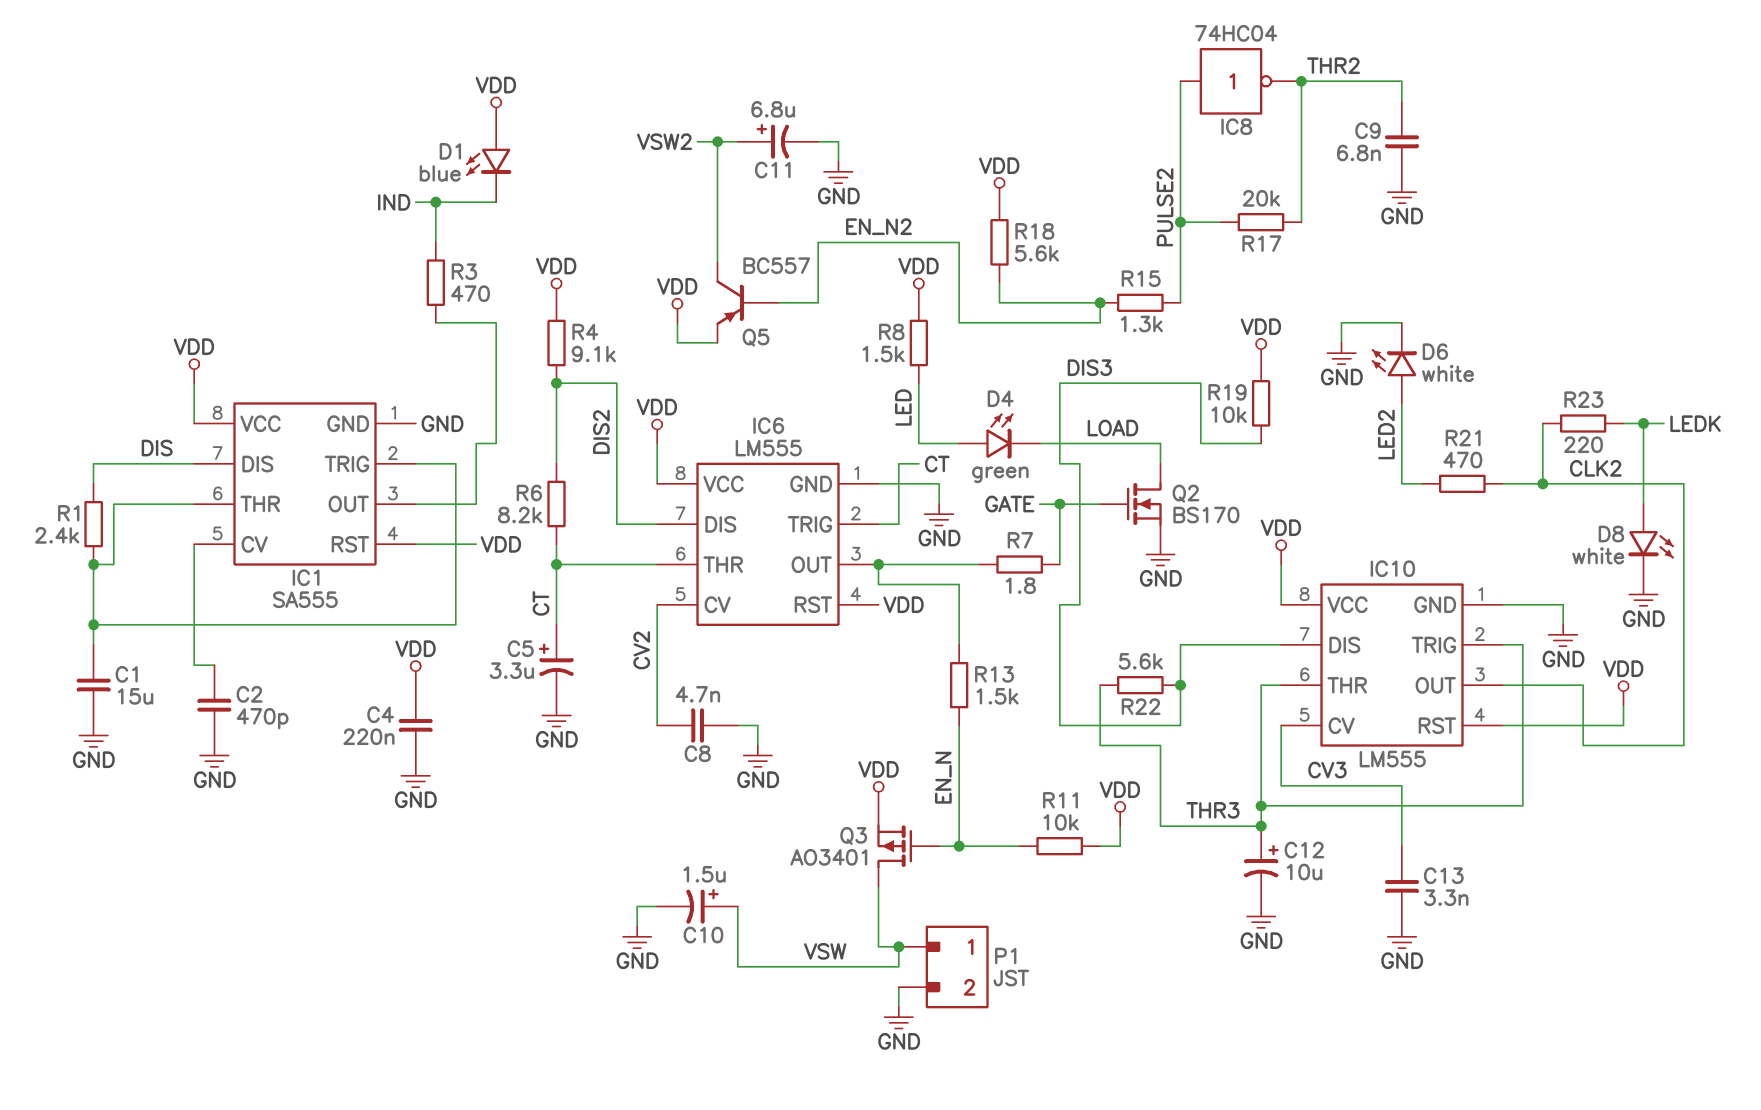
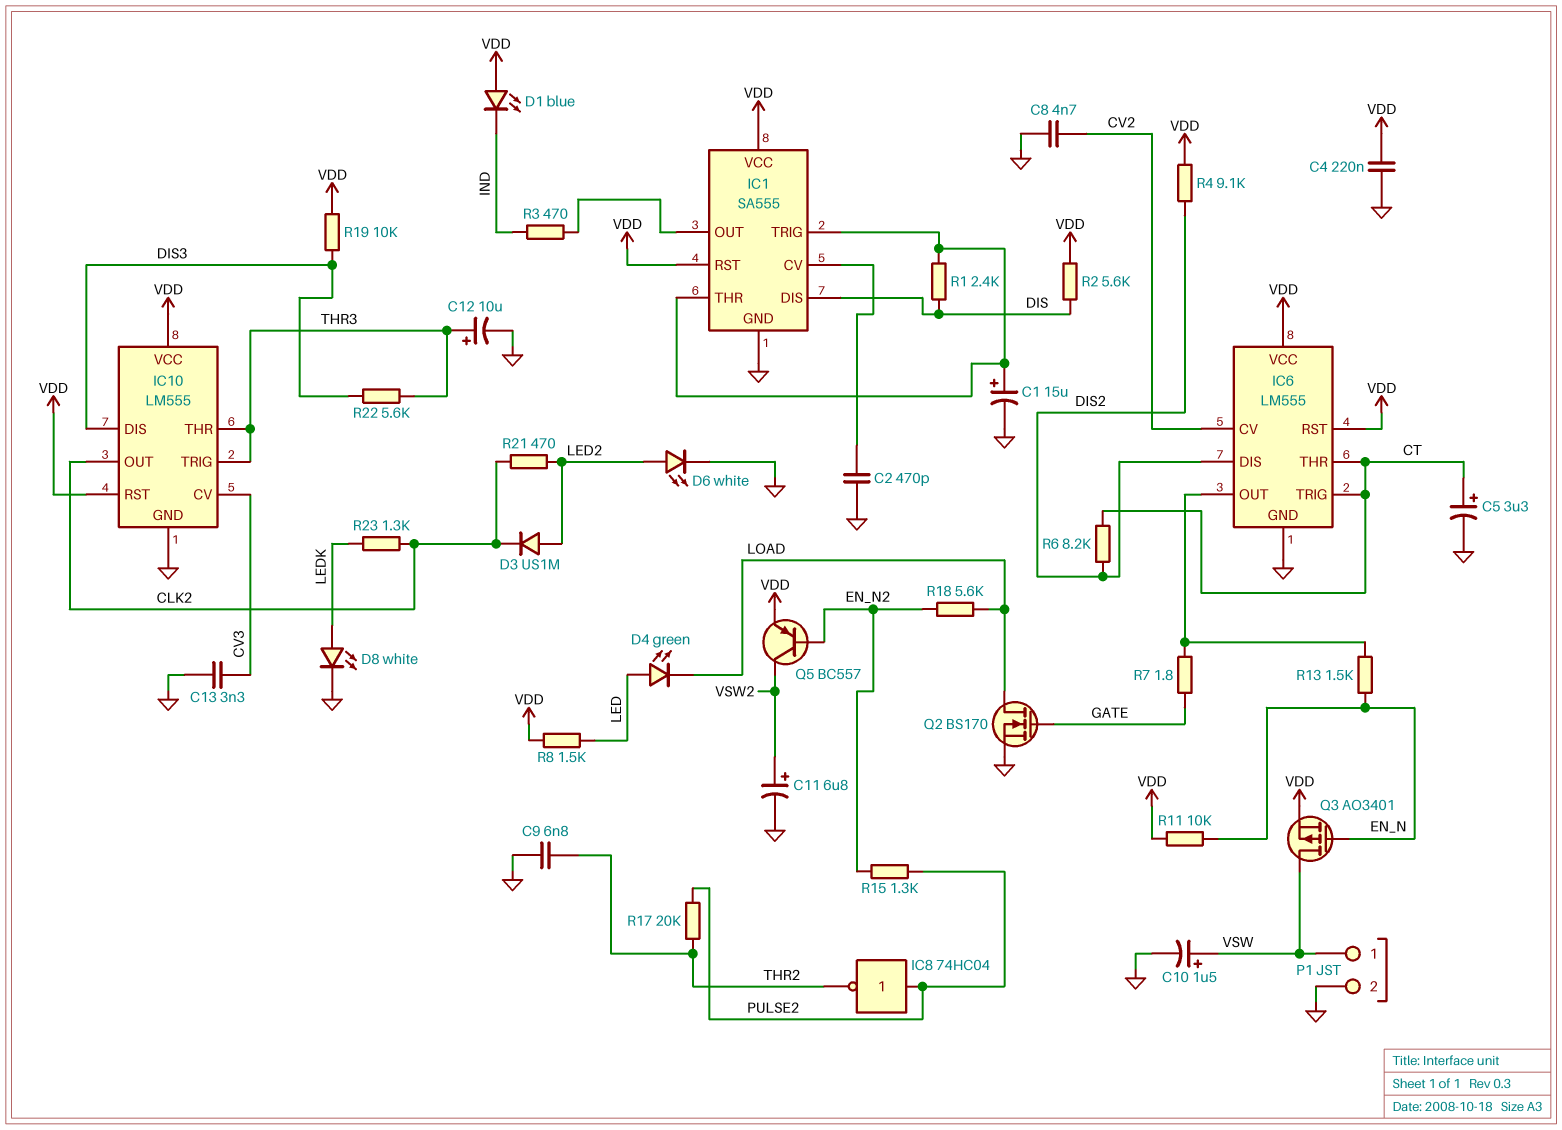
C1: 15uF (GND, IC1/THR) -> 15uF (plus IC1/THR, minus GND)
D3: none -> diode US1M (A LED2, K CLK2)
R2: none -> 5.6k (DIS, VDD)
R18: 5.6k (EN_N2, VDD) -> 5.6k (EN_N2, LOAD)
R23: 220 (CLK2, LEDK) -> 1.3k (CLK2, LEDK)

